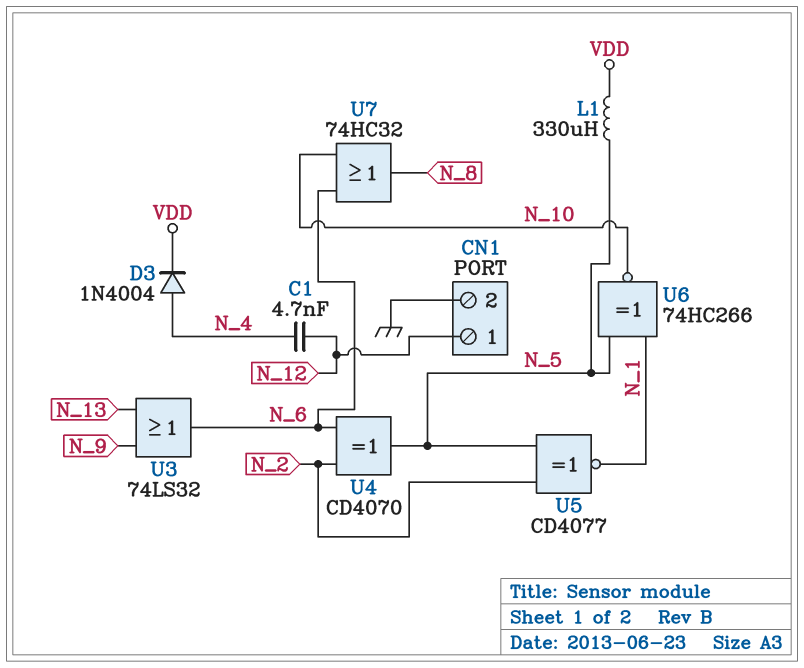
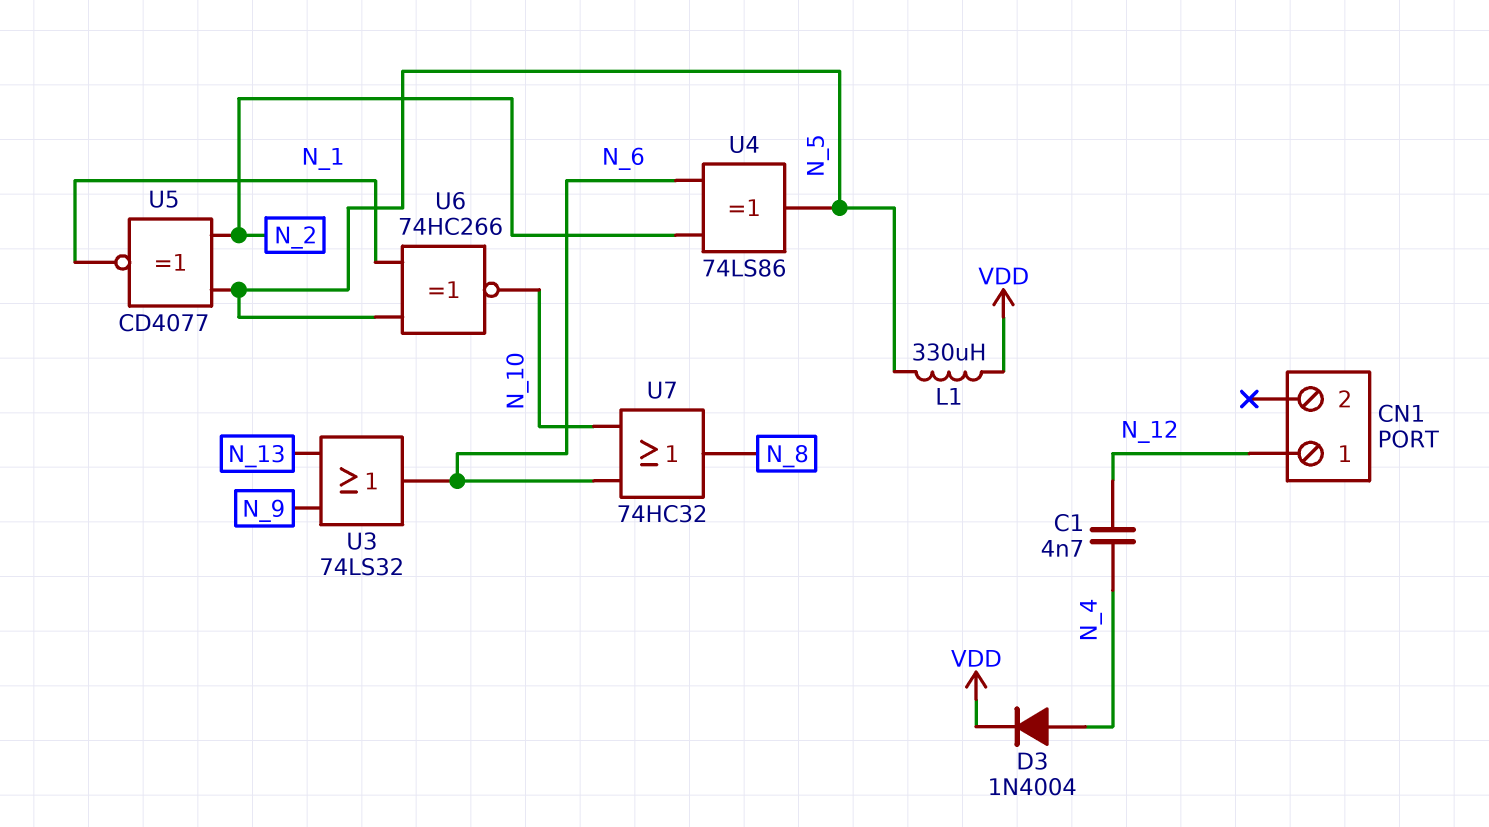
CN1 pin 2: GND -> none
U4: XOR CD4070 (in N_2, in N_6, out N_5) -> XOR 74LS86 (in N_2, in N_6, out N_5)

